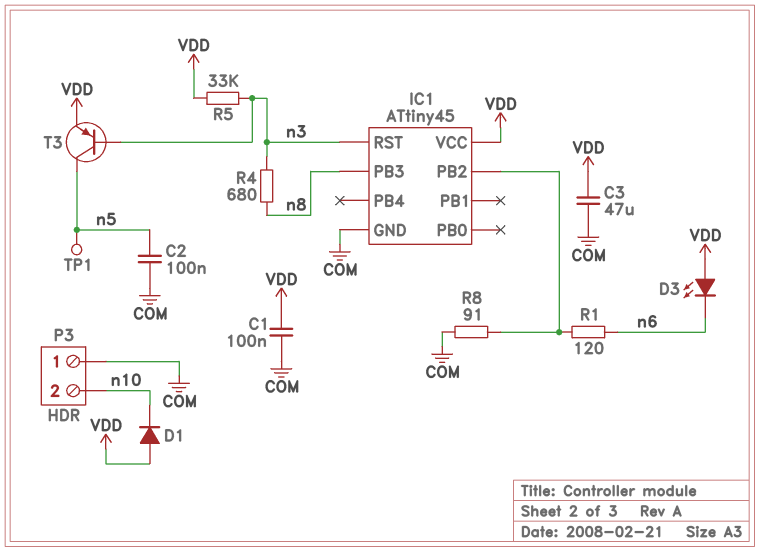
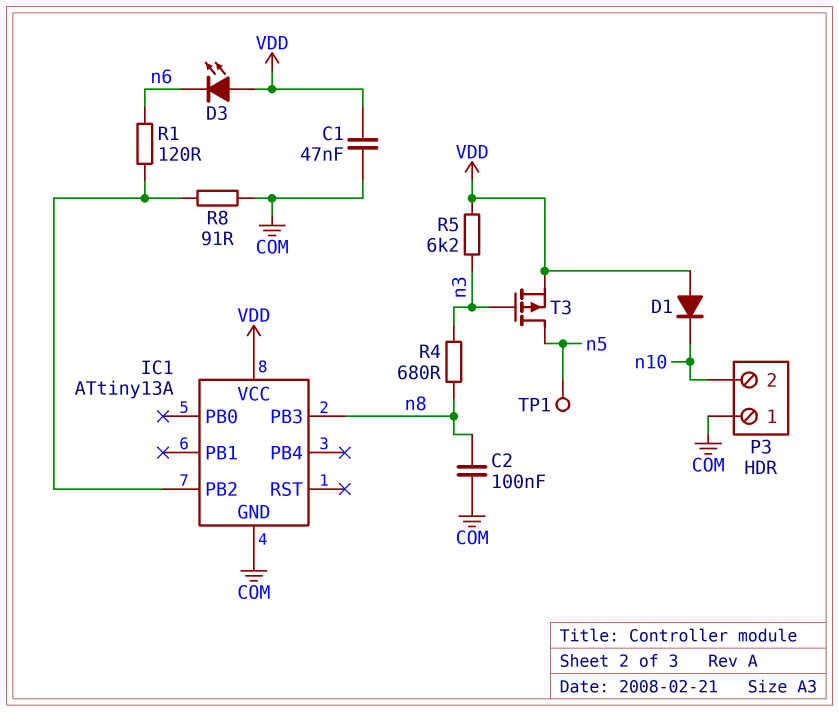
C1: 100nF (COM, VDD) -> 47nF (COM, VDD)
C2: 100nF (COM, n5) -> 100nF (COM, n8)
C3: 47uF (COM, VDD) -> none
IC1: ATtiny45 -> ATtiny13A
IC1 pin RST: n3 -> none
R5: 33k (VDD, n3) -> 6.2k (VDD, n3)
T3: PNP (B n3, C n5, E VDD) -> PMOS (G n3, D n5, S VDD)

